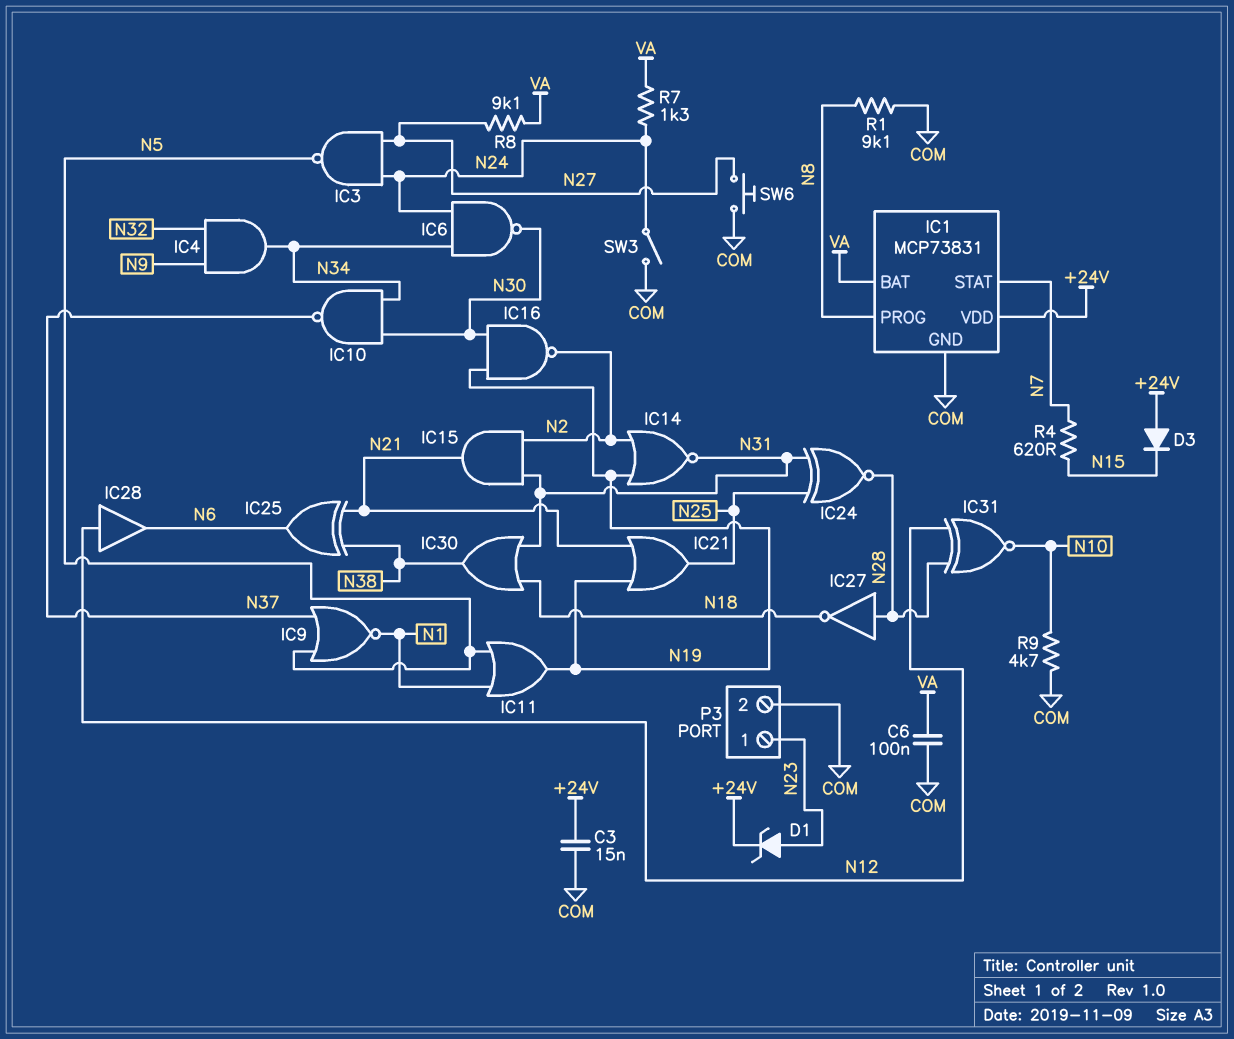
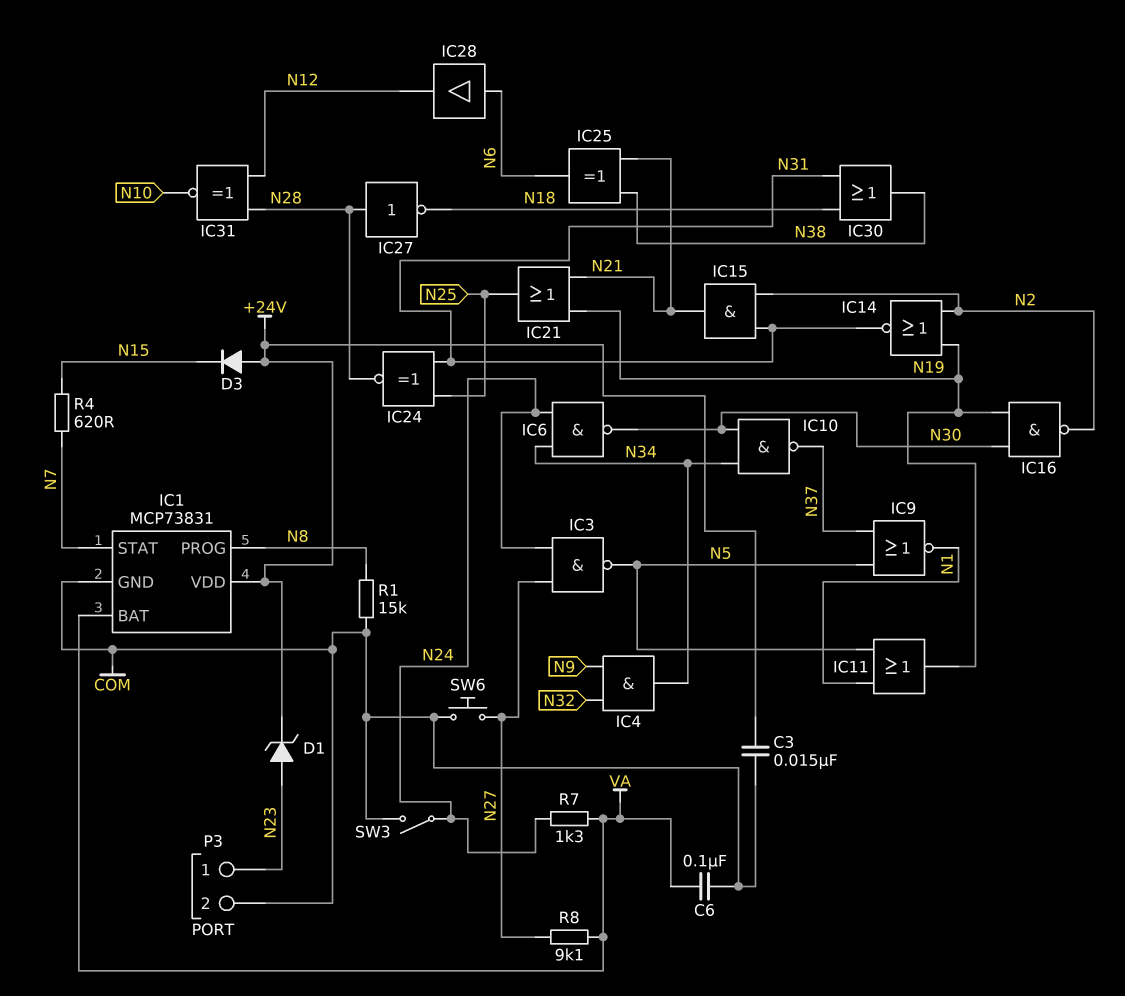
IC28: buffer (in N12, out N6) -> buffer (in N6, out N12)
R1: 9.1k (COM, N8) -> 15k (COM, N8)
R9: 4.7k (COM, N10) -> none

